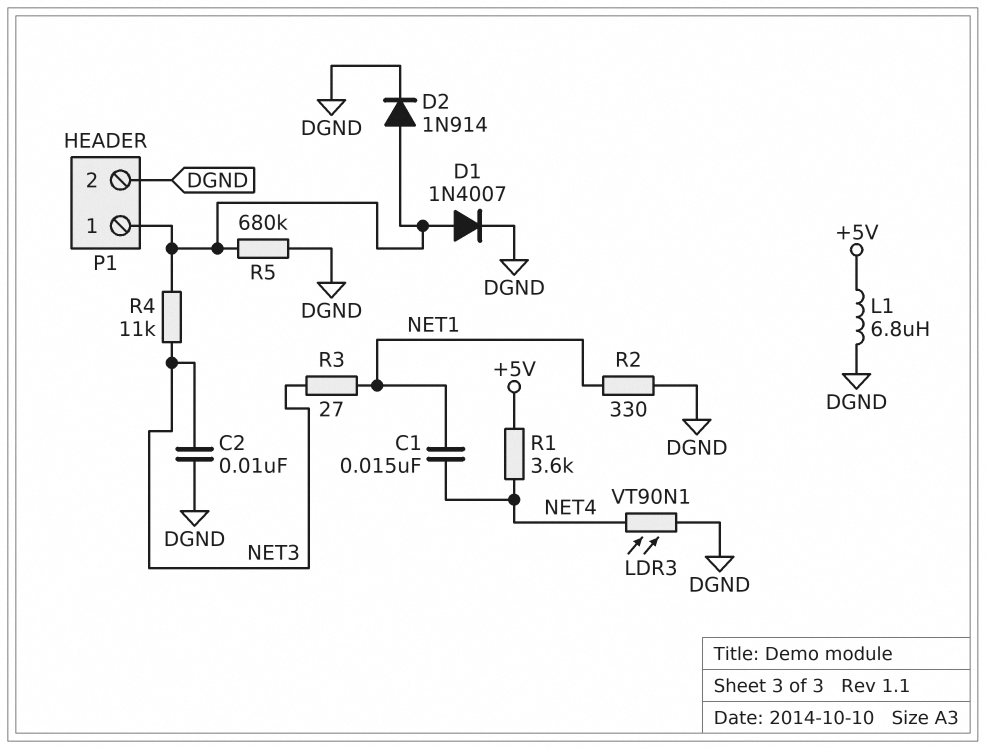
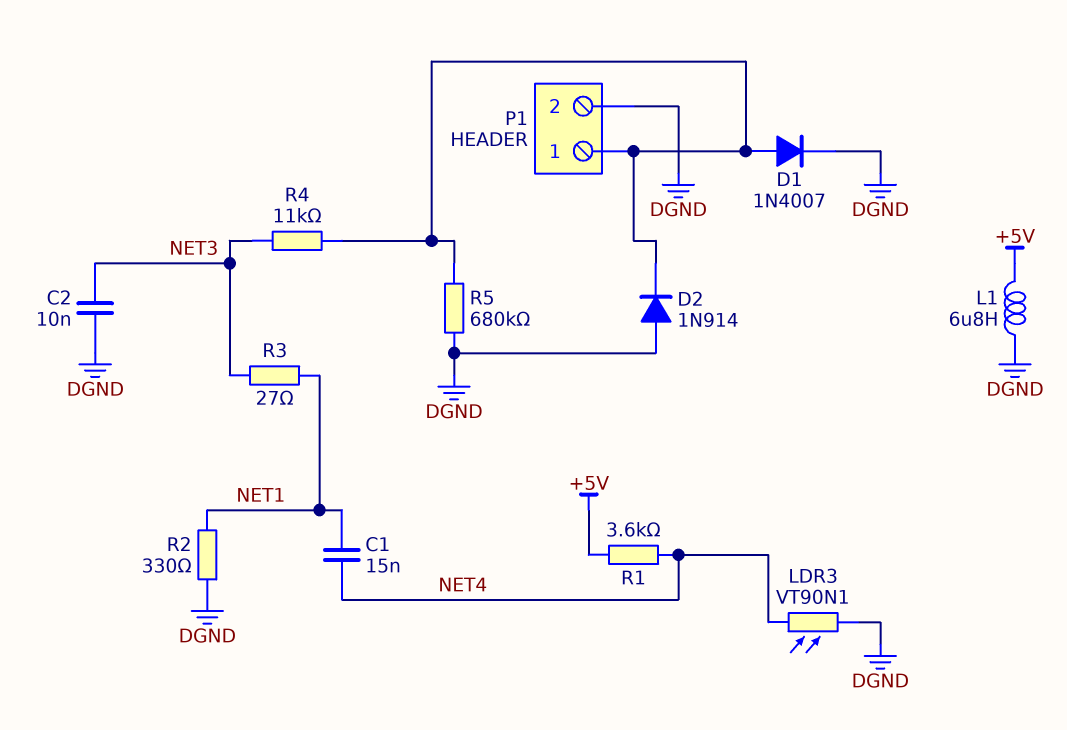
D2: diode 1N914 (A P1/1, K DGND) -> diode 1N914 (A DGND, K P1/1)

